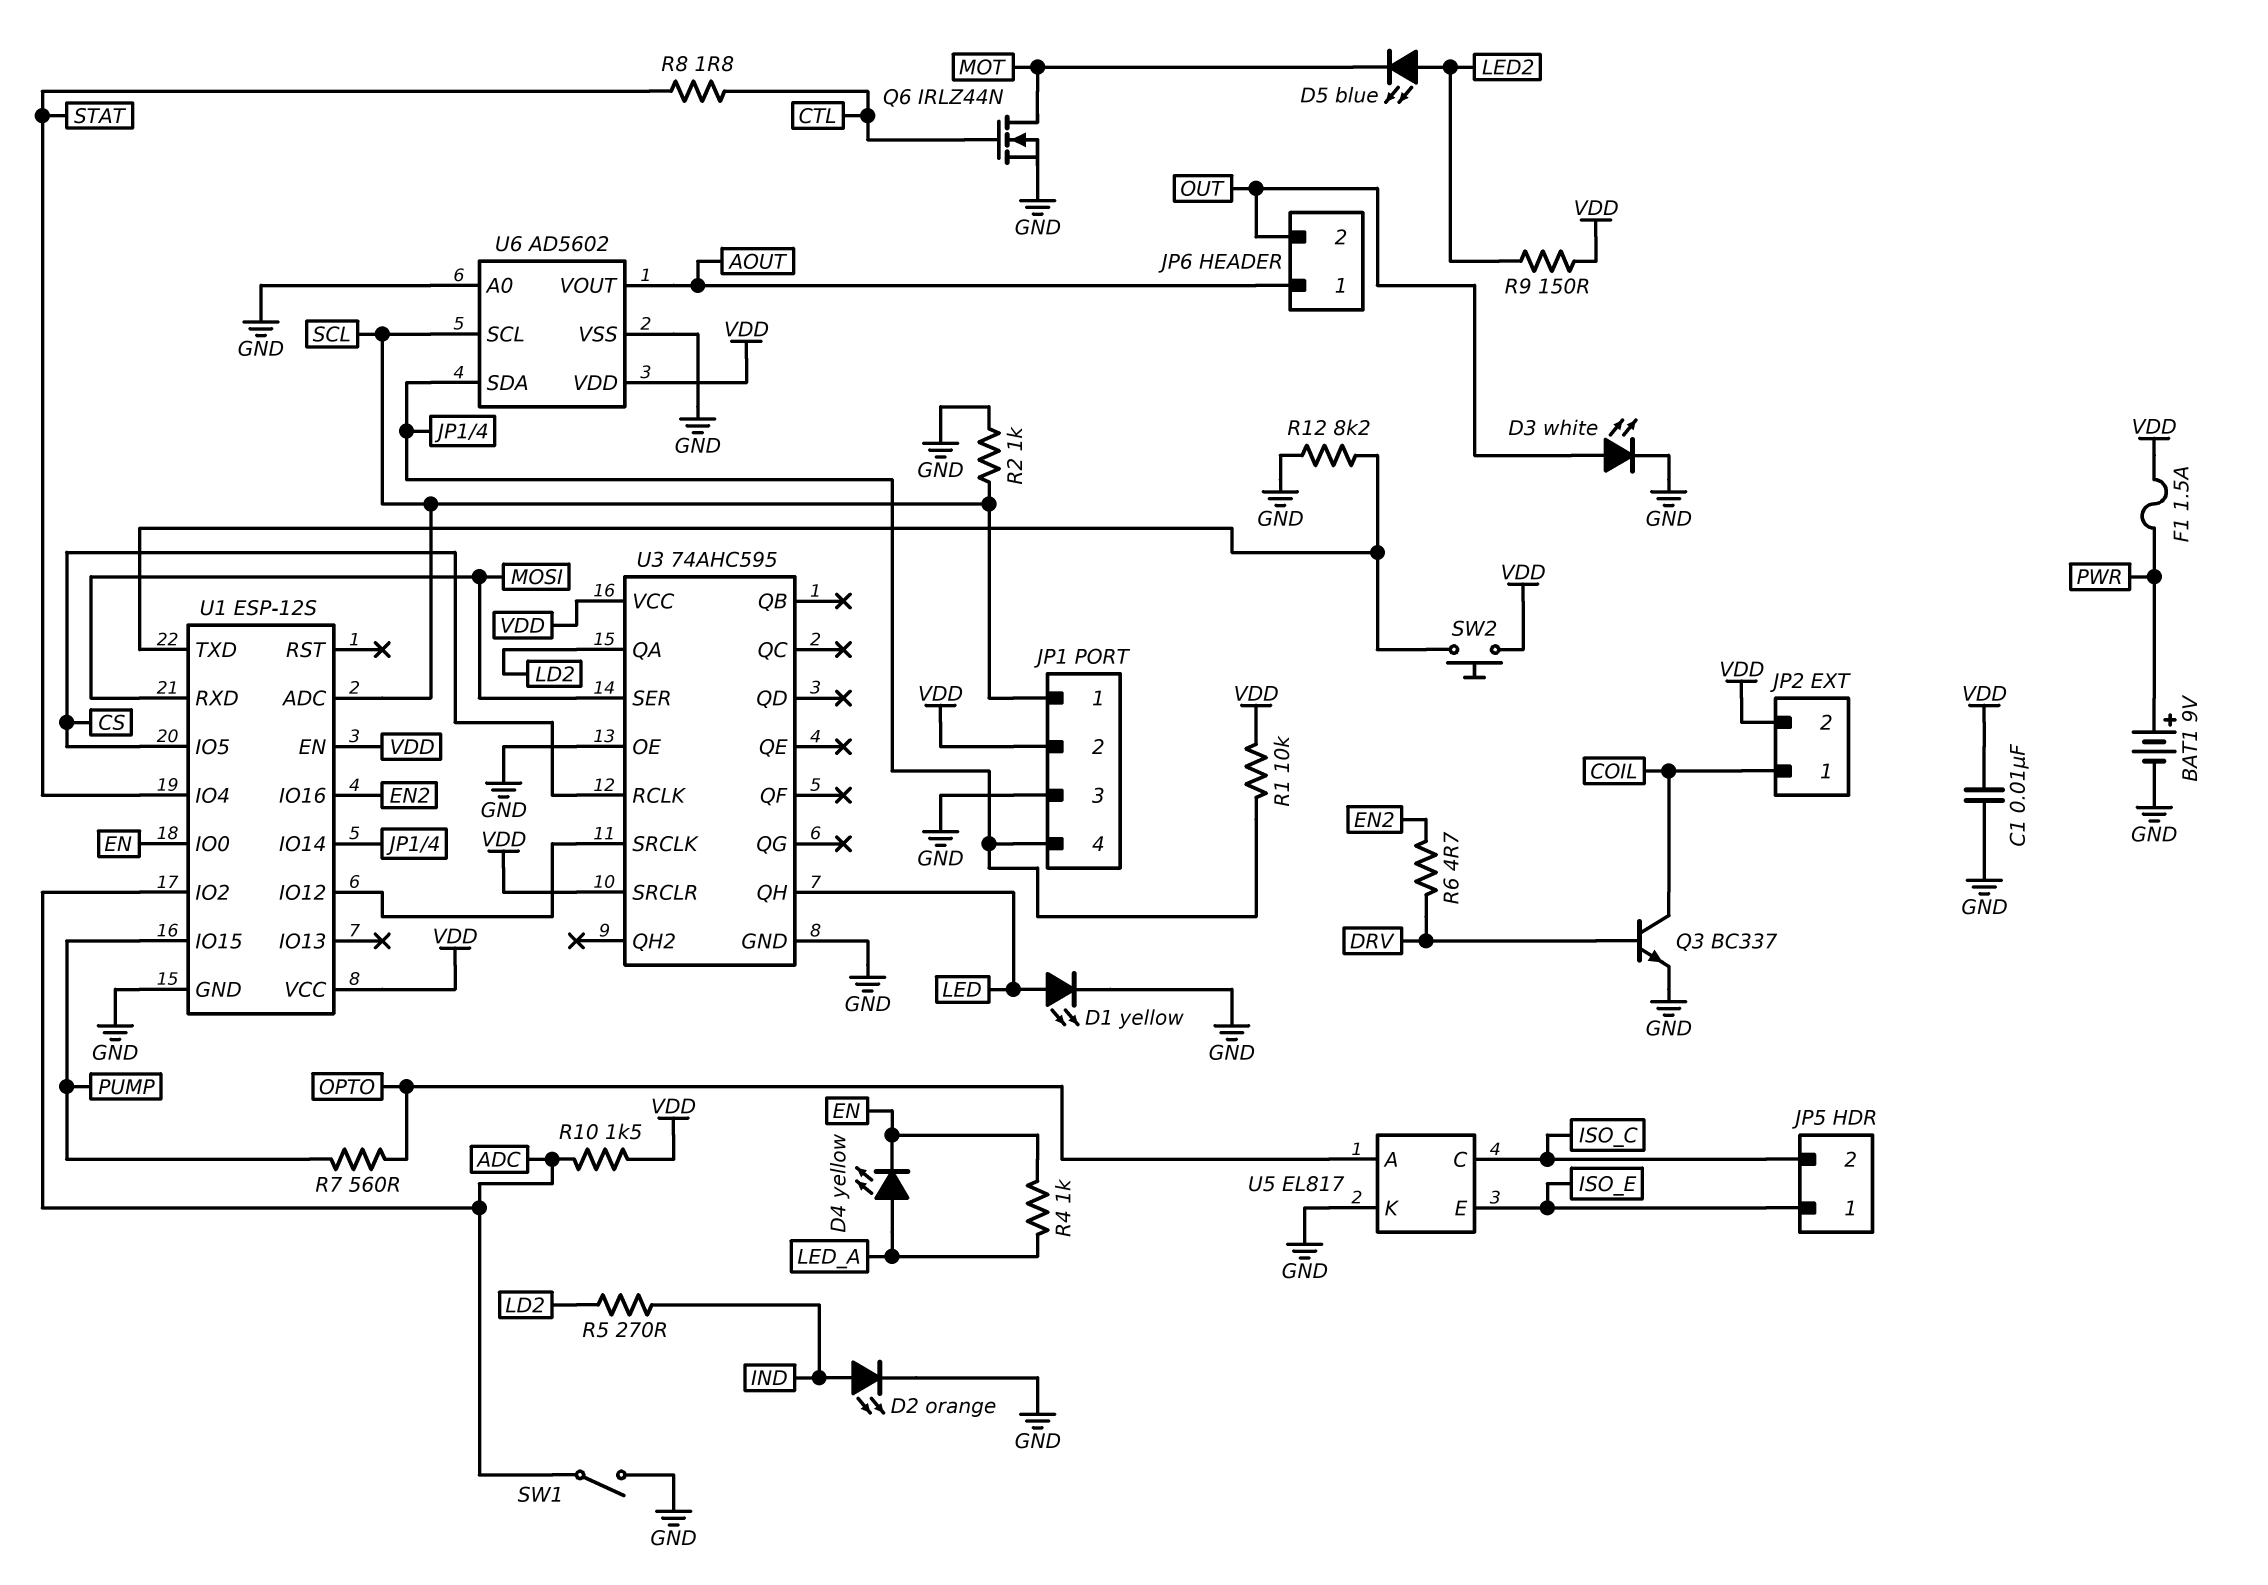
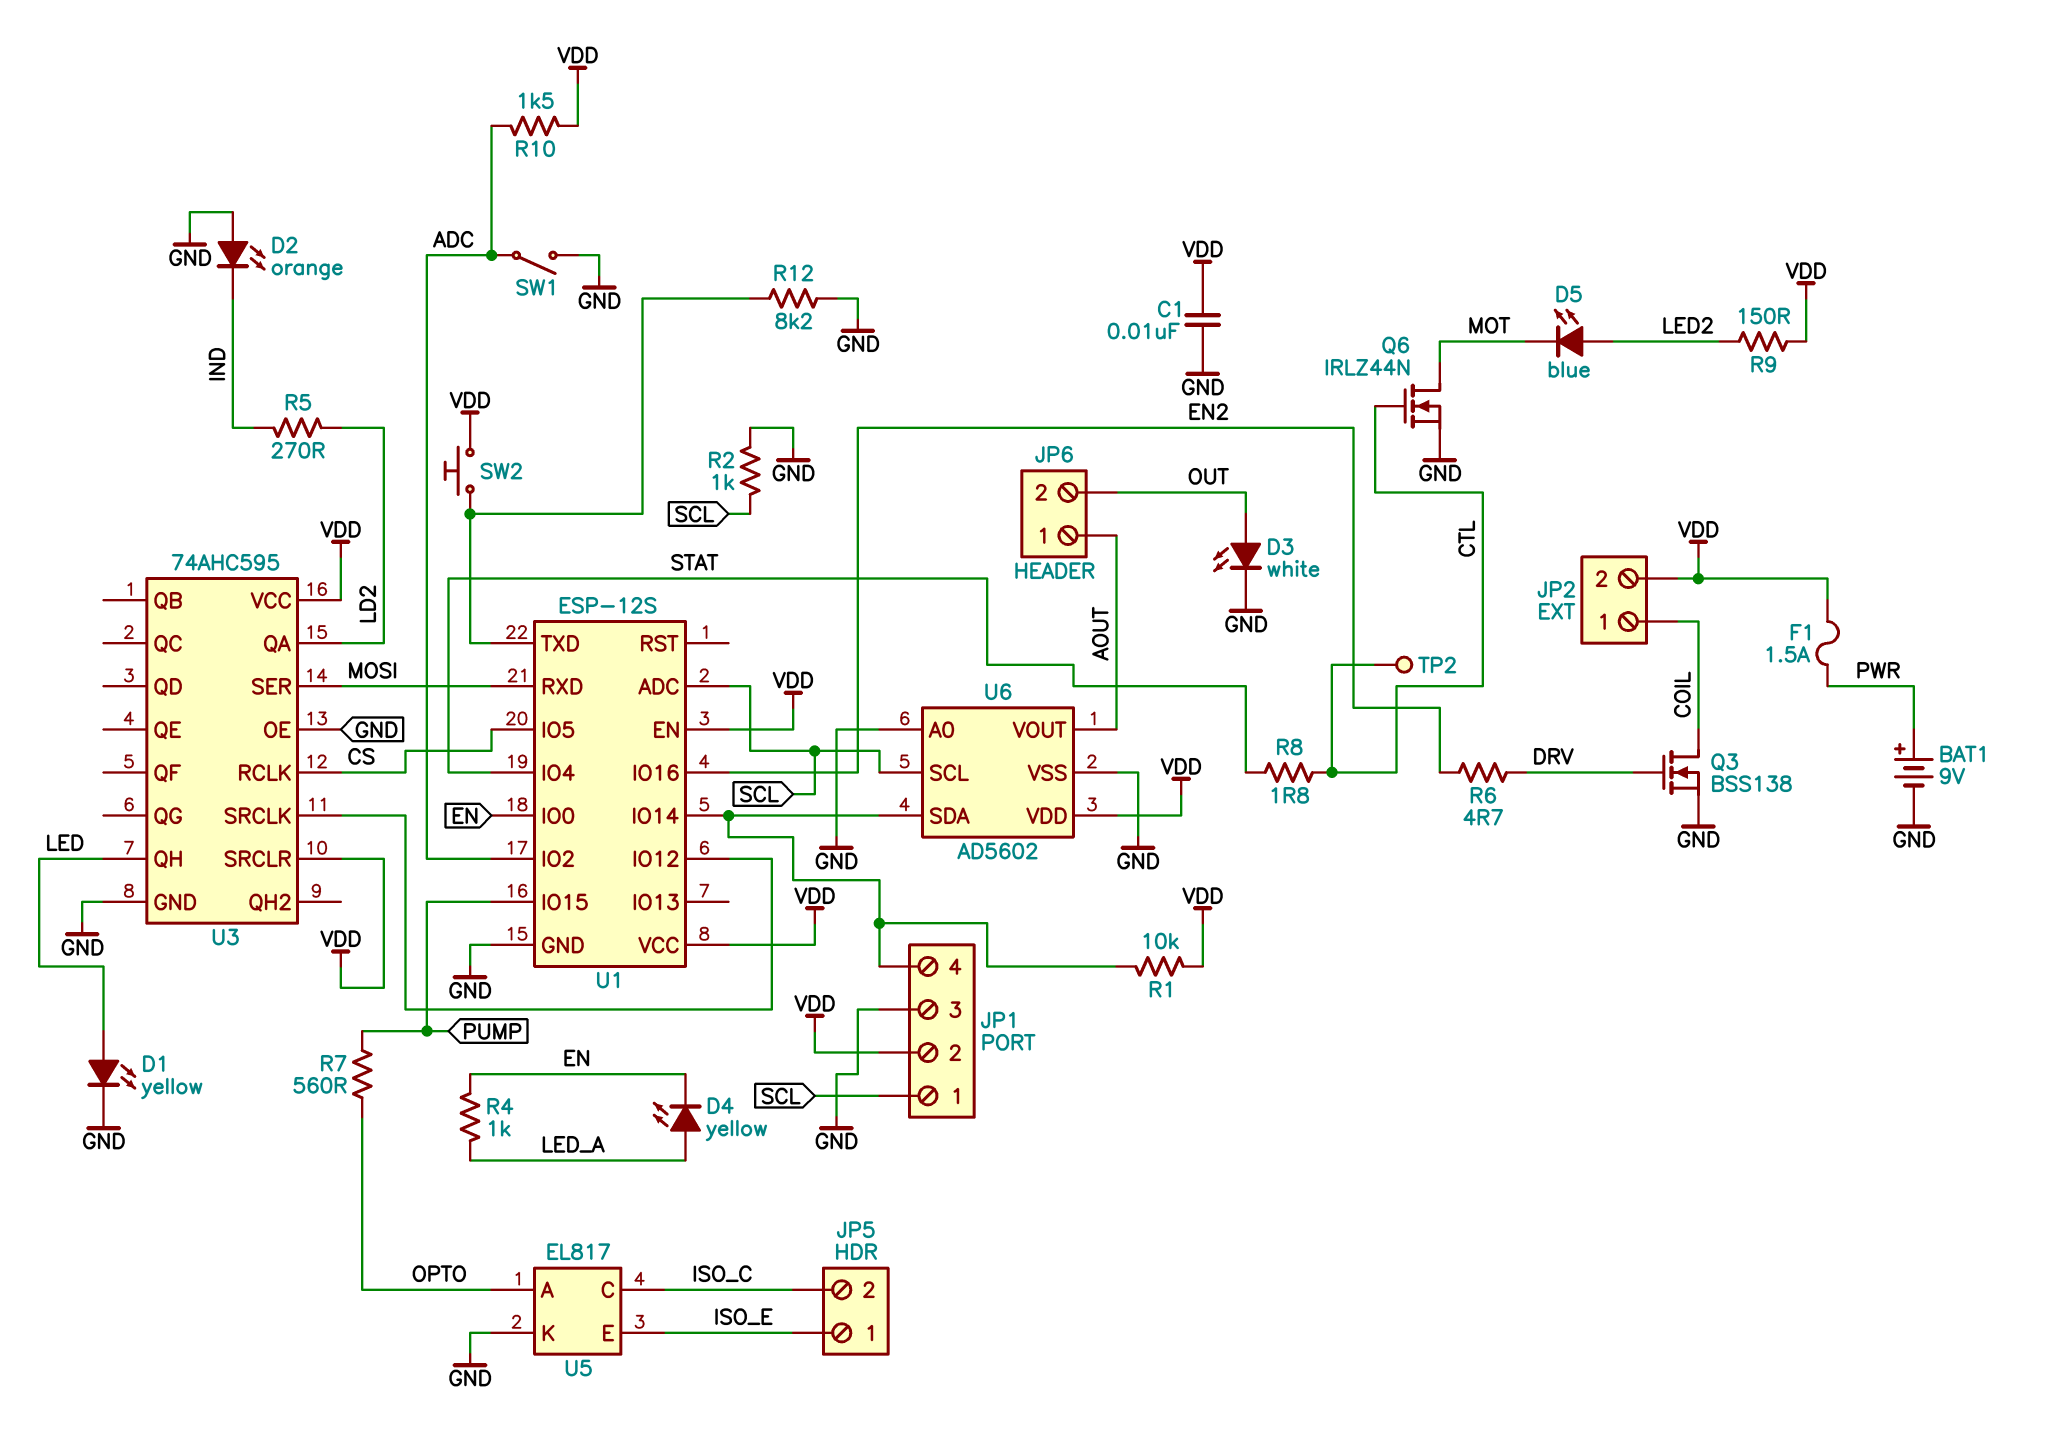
D2: LED orange (A IND, K GND) -> LED orange (A GND, K IND)
Q3: NPN BC337 (B DRV, C COIL, E GND) -> NMOS BSS138 (G DRV, D COIL, S GND)
TP2: none -> test point (CTL)

